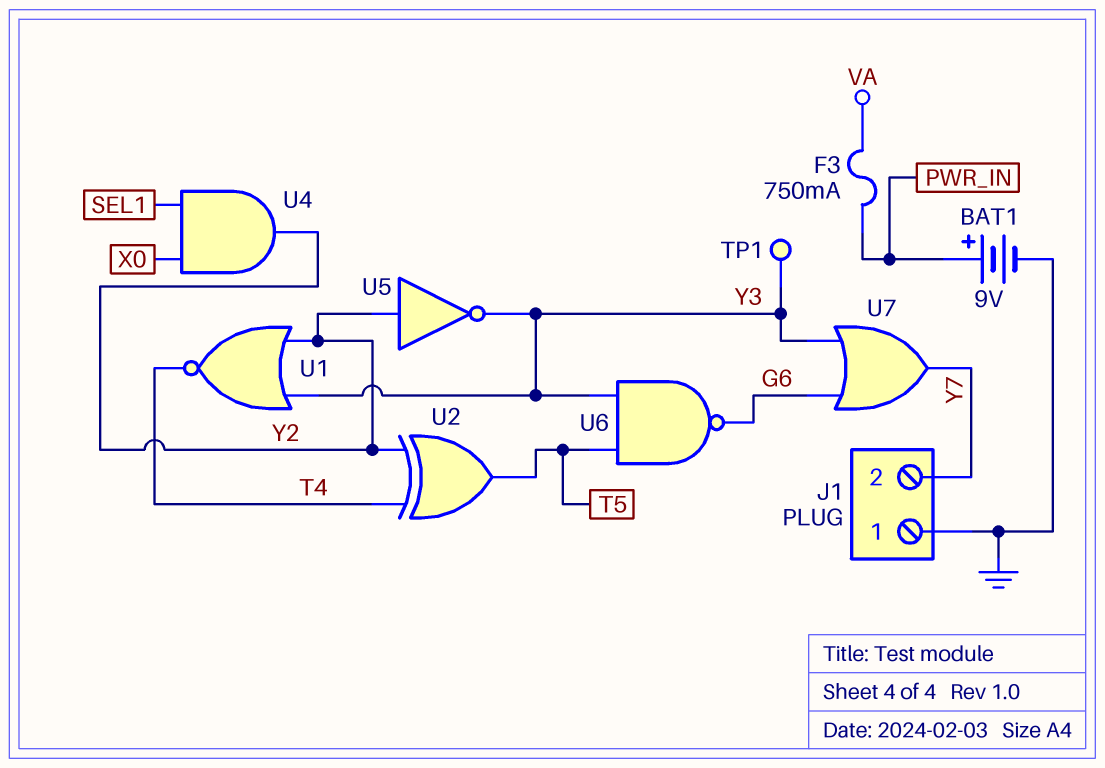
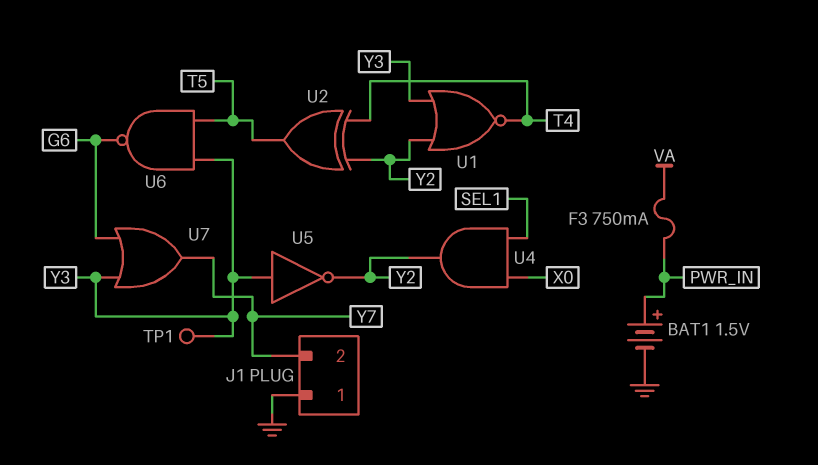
BAT1: 9V (plus PWR_IN, minus GND) -> 1.5V (plus PWR_IN, minus GND)
U5: NOT (in Y2, out Y3) -> NOT (in Y3, out Y2)

